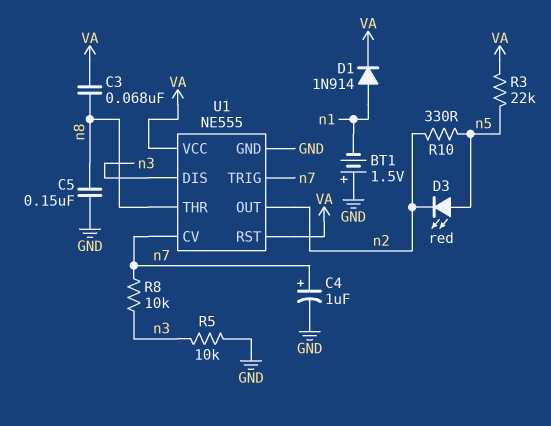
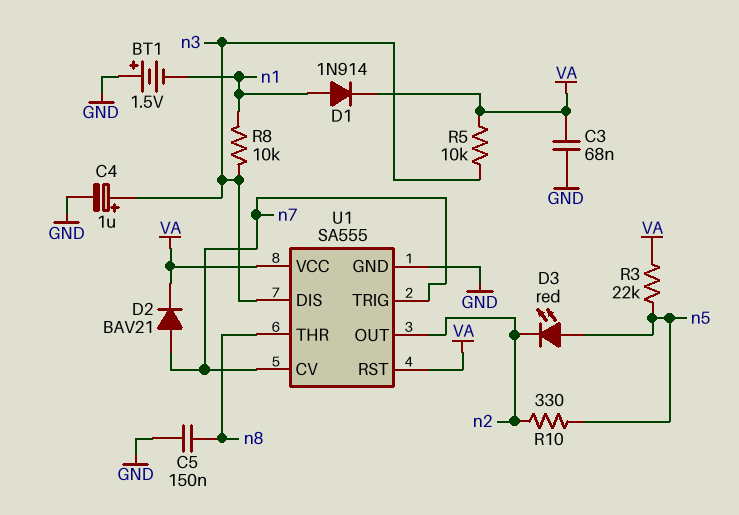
C3: 68nF (VA, n8) -> 68nF (GND, VA)
C4: 1uF (plus n7, minus GND) -> 1uF (plus n3, minus GND)
D2: none -> diode BAV21 (A n7, K VA)
R5: 10k (GND, n3) -> 10k (VA, n3)
R8: 10k (n3, n7) -> 10k (n1, n3)
U1: NE555 -> SA555

